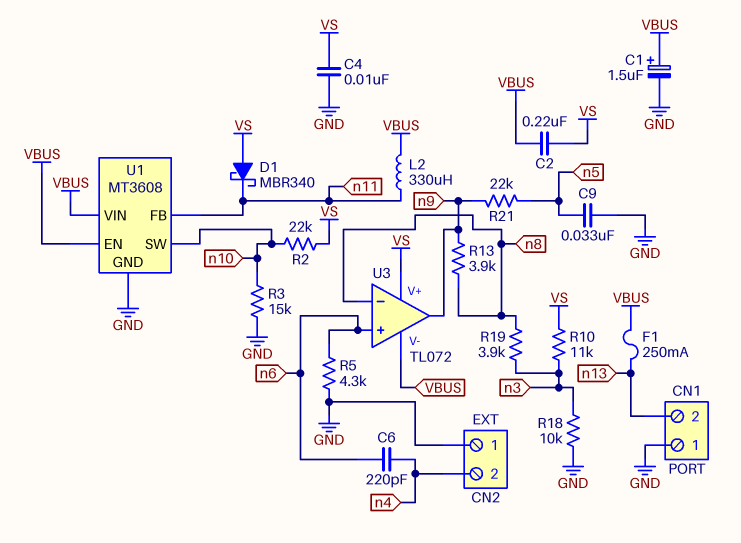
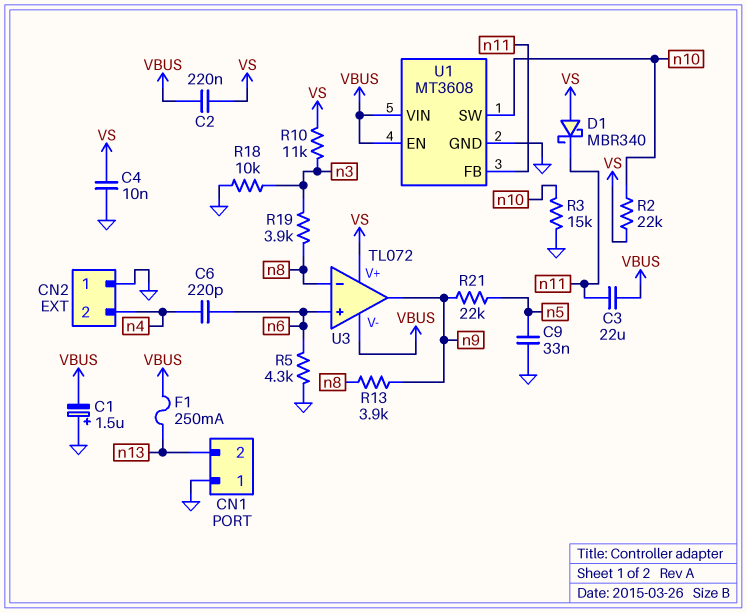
C1: 1.5uF (plus VBUS, minus GND) -> 1.5uF (plus GND, minus VBUS)
C3: none -> 22uF (VBUS, n11)
L2: 330uH (VBUS, n11) -> none

